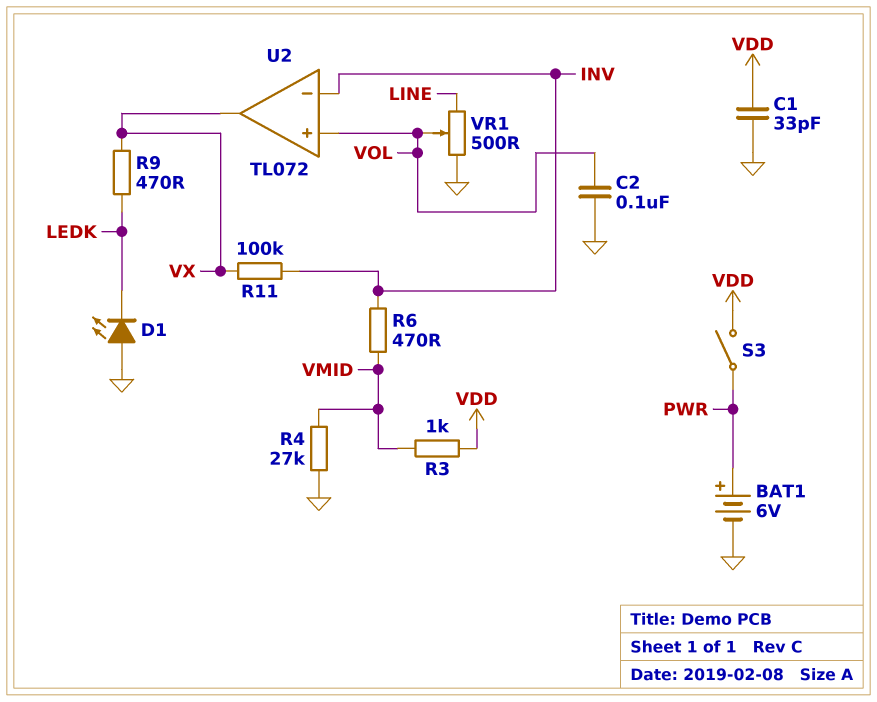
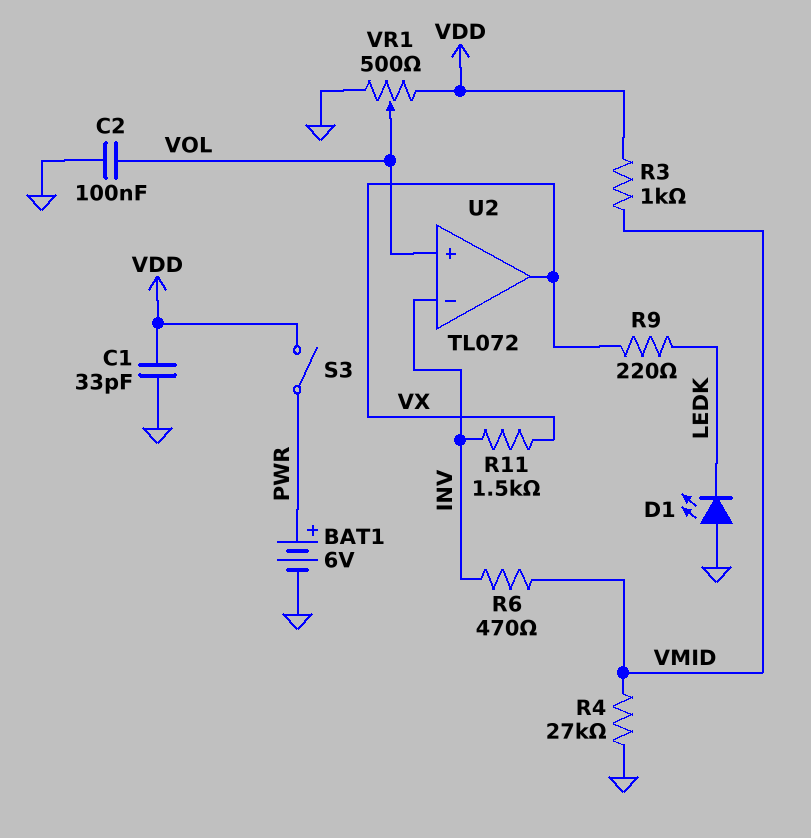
R9: 470 (LEDK, VX) -> 220 (LEDK, VX)
R11: 100k (INV, VX) -> 1.5k (INV, VX)
VR1: 500 (GND, LINE, wiper VOL) -> 500 (GND, VDD, wiper VOL)

